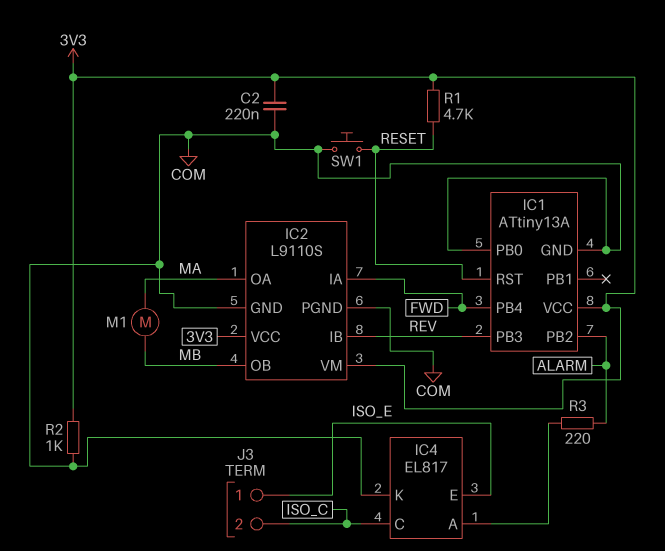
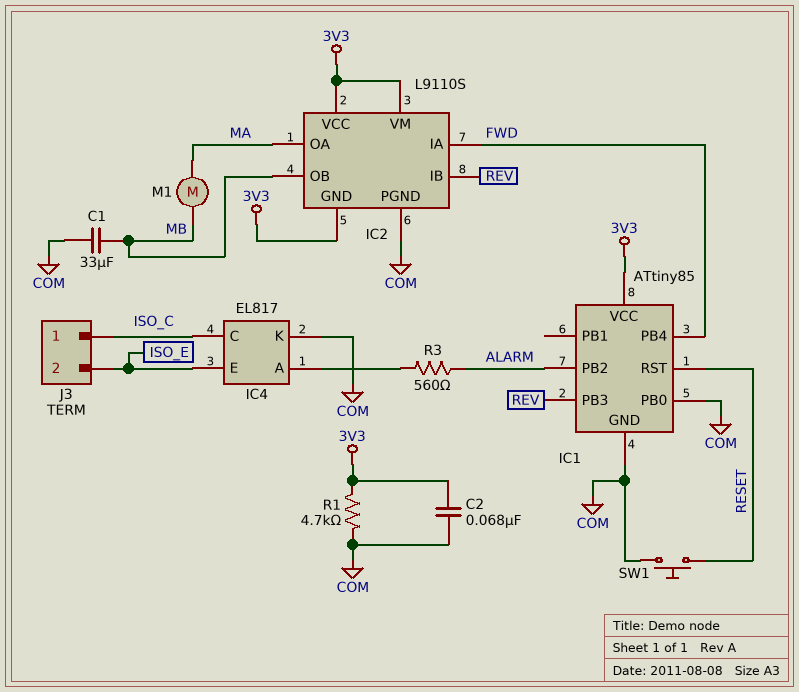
C1: none -> 33uF (COM, MB)
C2: 220nF (3V3, COM) -> 68nF (3V3, COM)
IC1: ATtiny13A -> ATtiny85
IC2 pin GND: COM -> 3V3
J3 pin 1: ISO_E -> ISO_C
J3 pin 2: ISO_C -> ISO_E
R1: 4.7k (3V3, RESET) -> 4.7k (3V3, COM)
R2: 1k (3V3, COM) -> none
R3: 220 (ALARM, IC4/A) -> 560 (ALARM, IC4/A)

